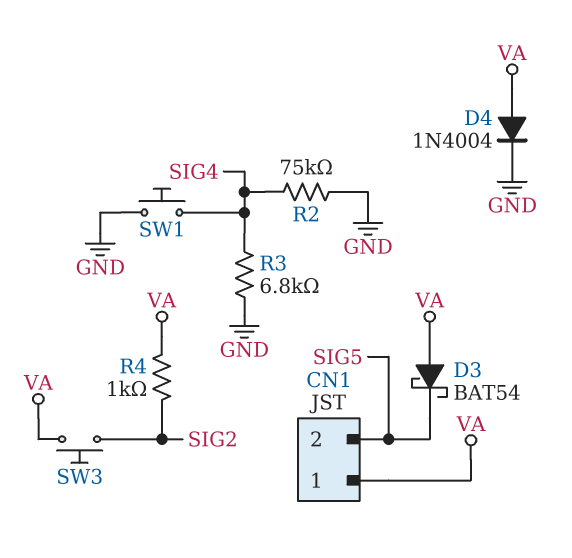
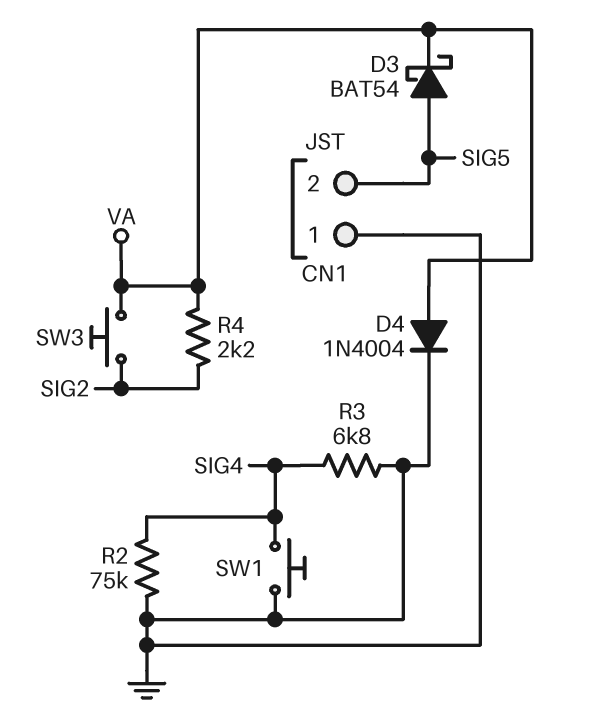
CN1 pin 1: VA -> GND
D3: schottky BAT54 (A VA, K SIG5) -> schottky BAT54 (A SIG5, K VA)
R4: 1k (SIG2, VA) -> 2.2k (SIG2, VA)

